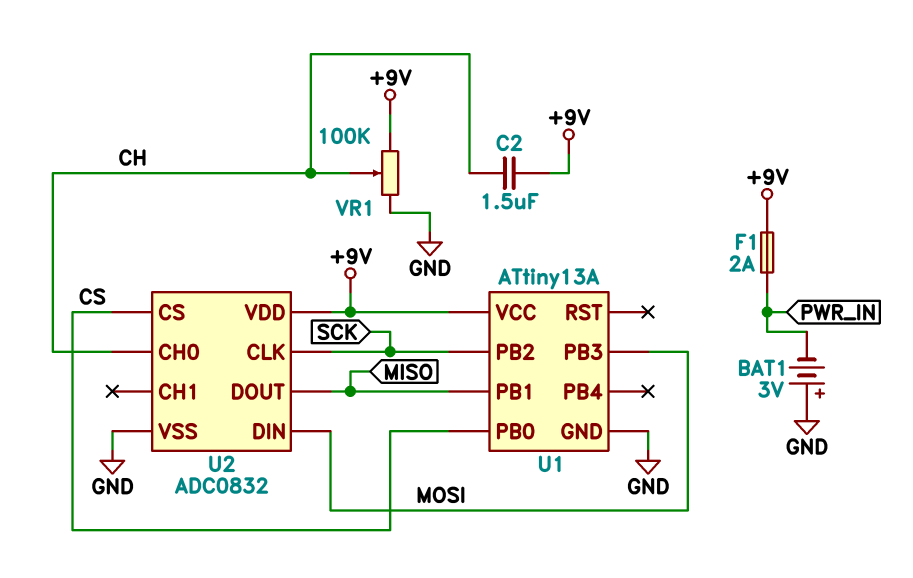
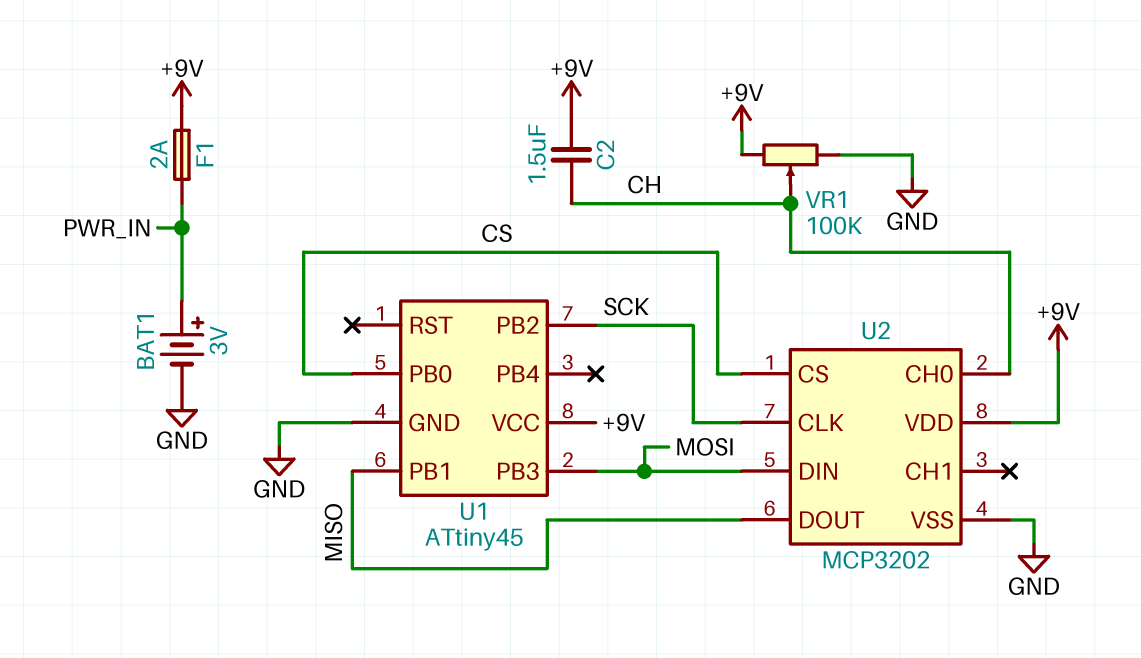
BAT1: 3V (plus GND, minus PWR_IN) -> 3V (plus PWR_IN, minus GND)
U1: ATtiny13A -> ATtiny45
U2: ADC0832 -> MCP3202

